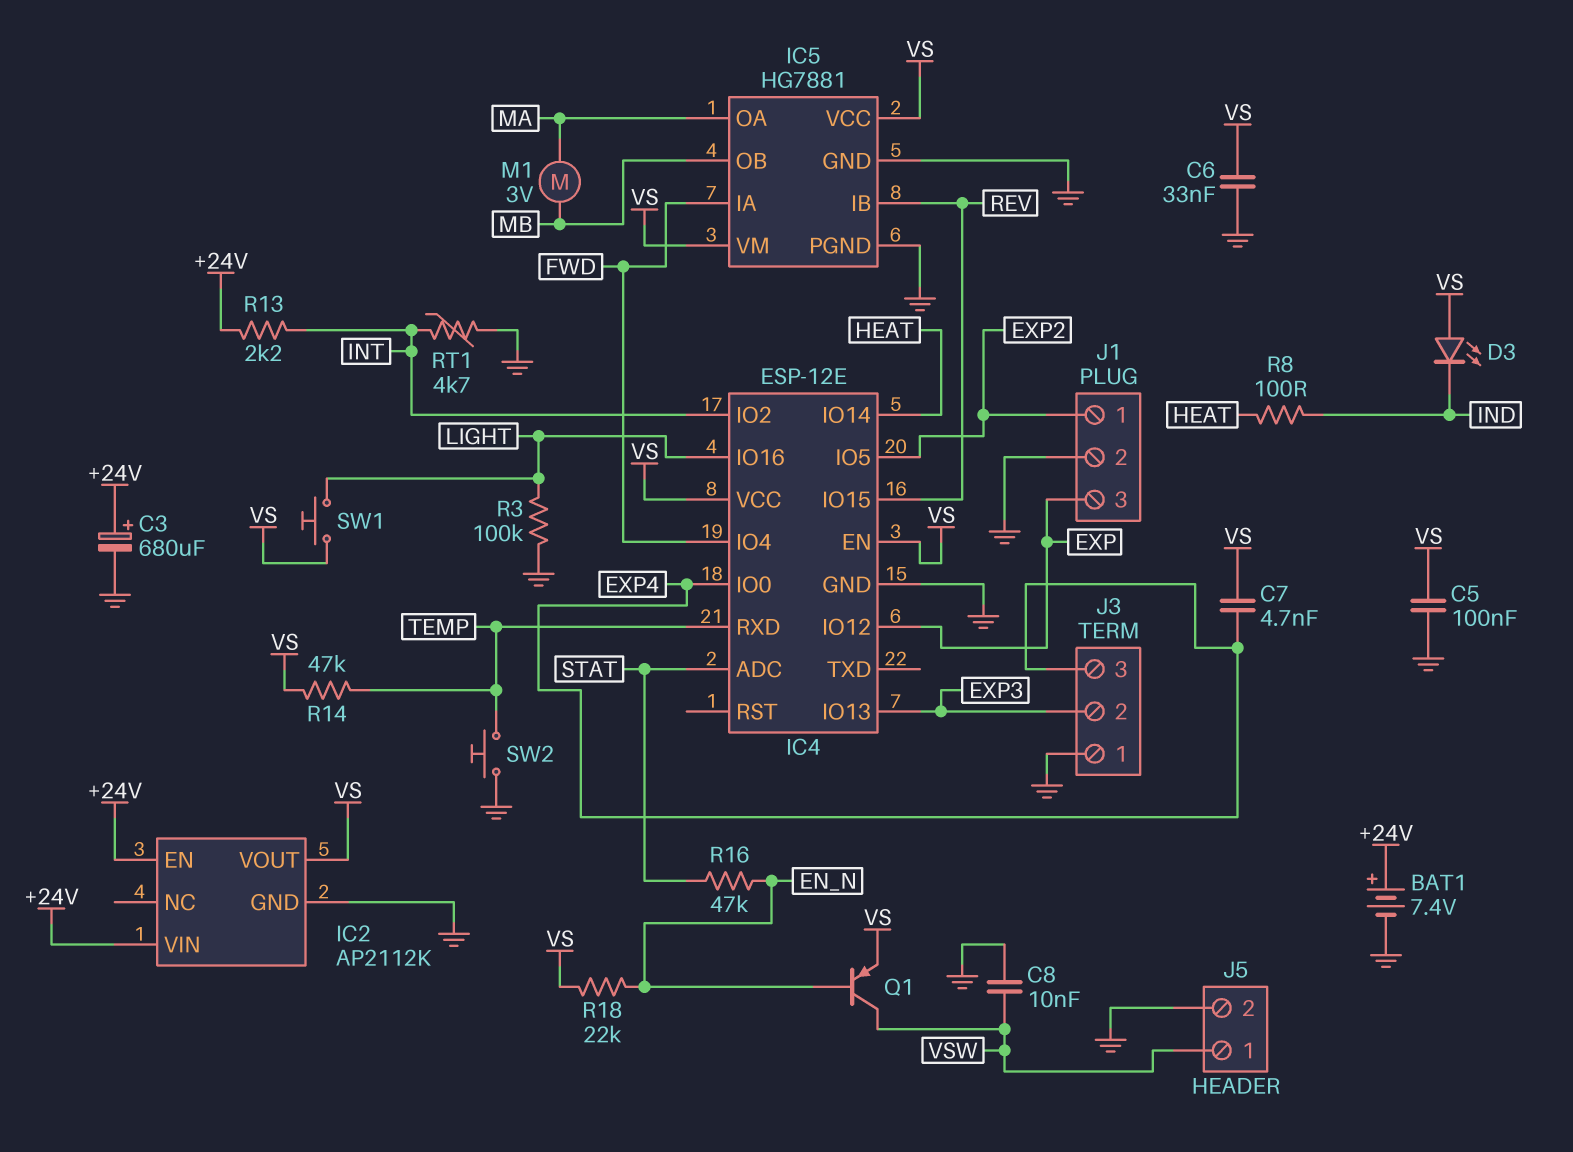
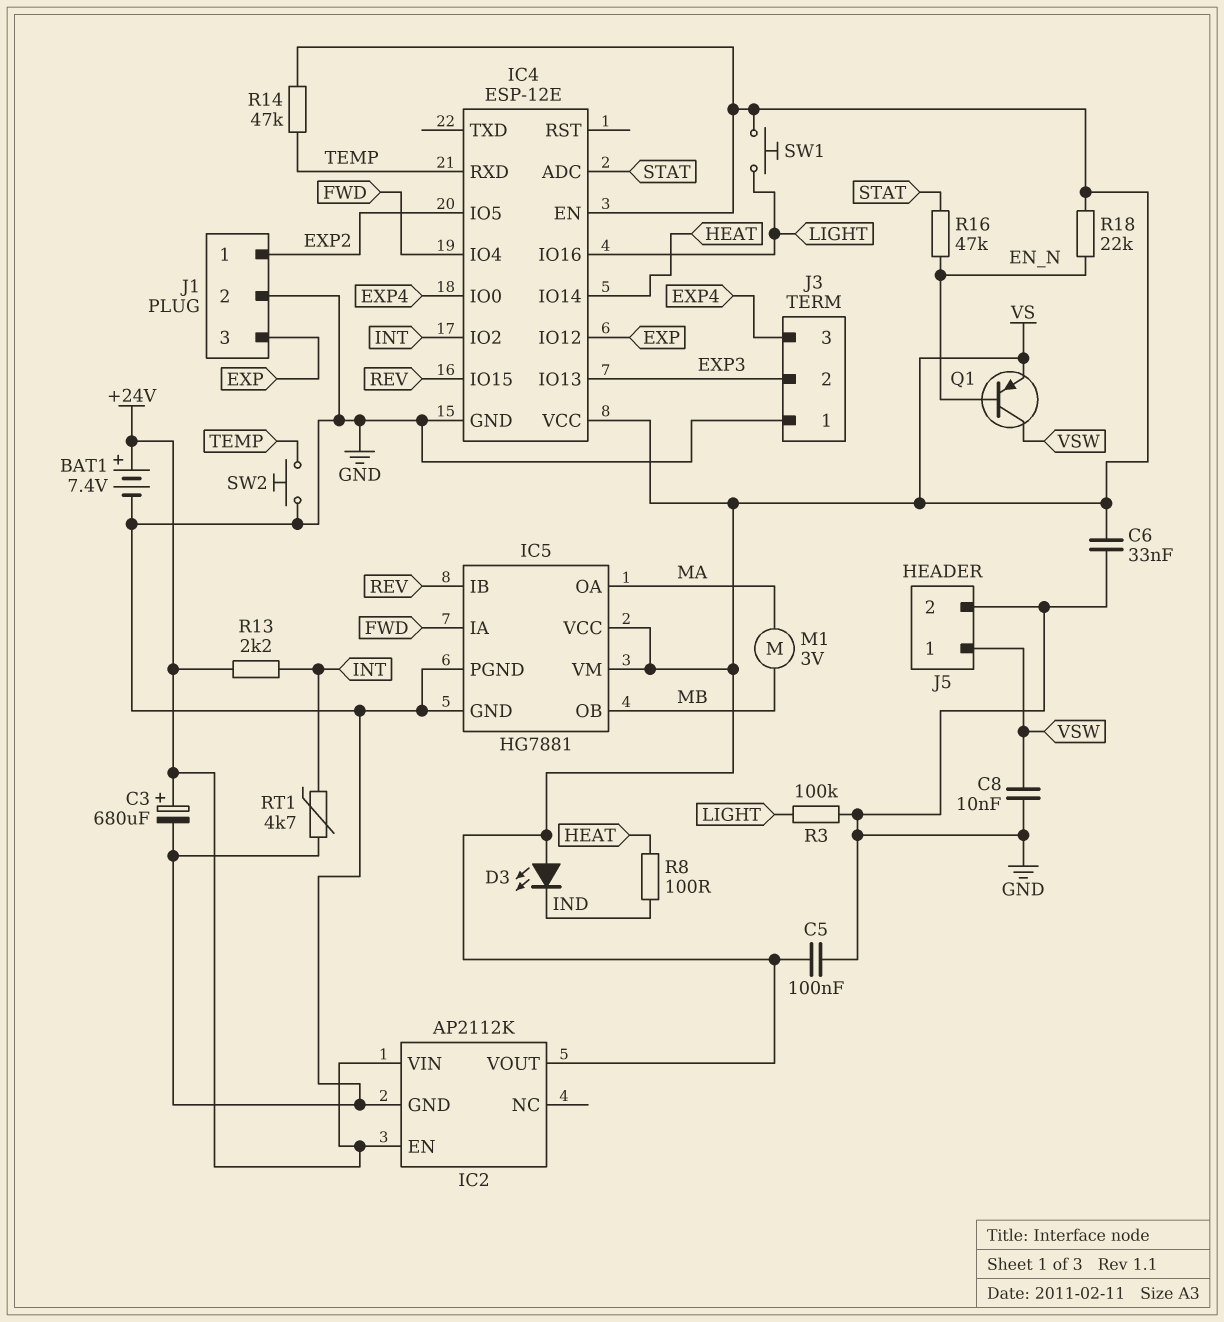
C7: 4.7nF (EXP4, VS) -> none

